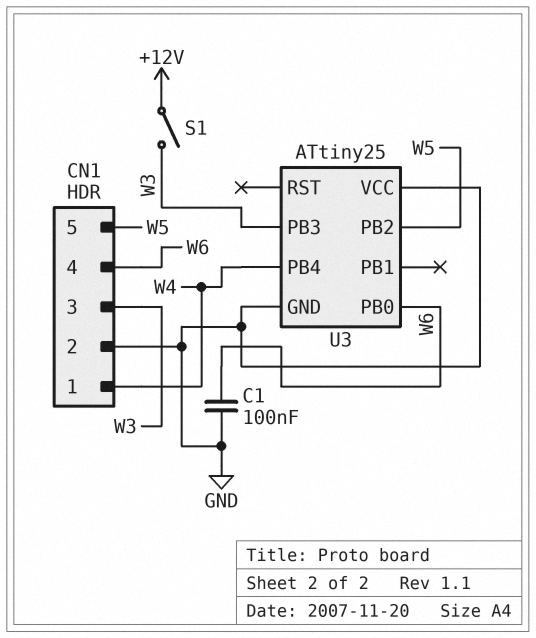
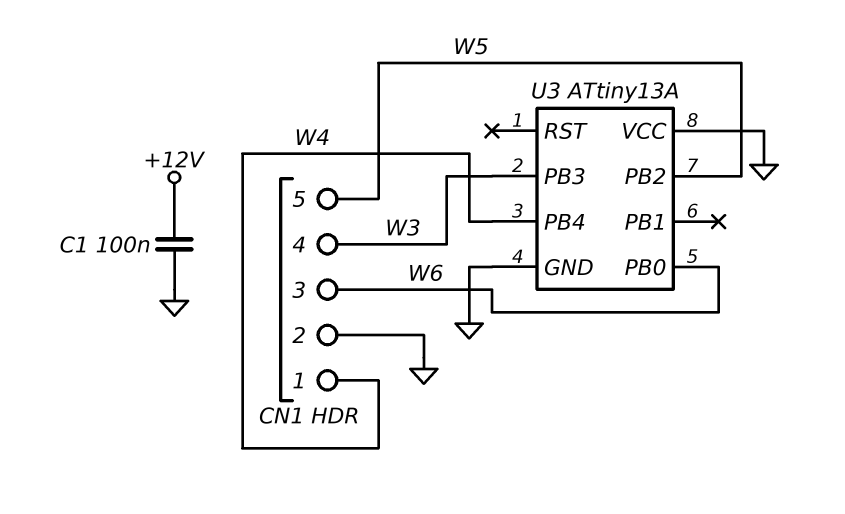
C1: 100nF (GND, W6) -> 100nF (+12V, GND)
CN1 pin 3: W3 -> W6
CN1 pin 4: W6 -> W3
S1: switch (+12V, W3) -> none
U3: ATtiny25 -> ATtiny13A

